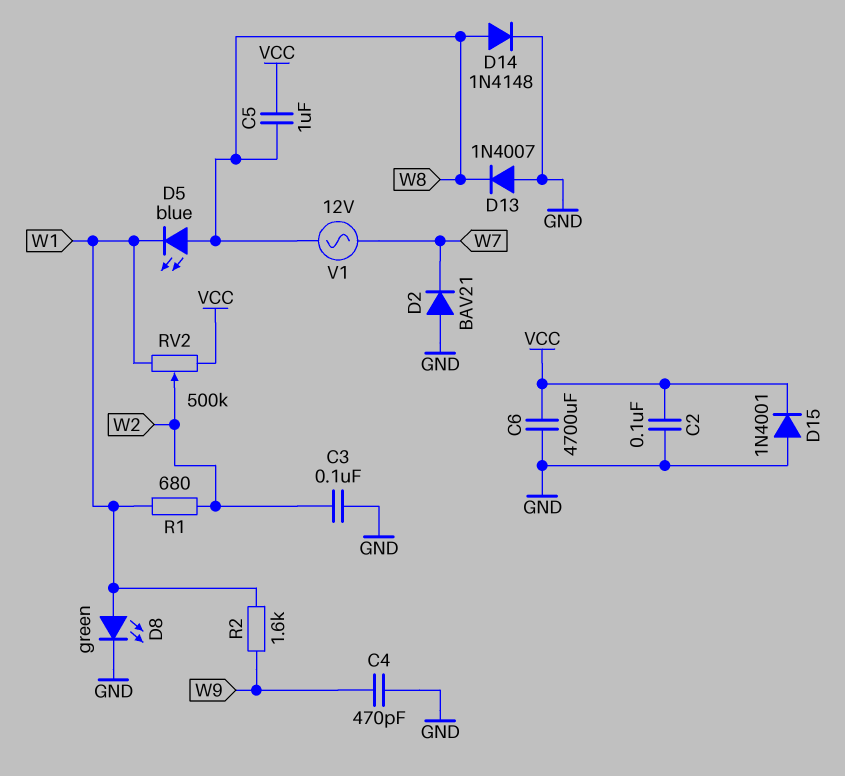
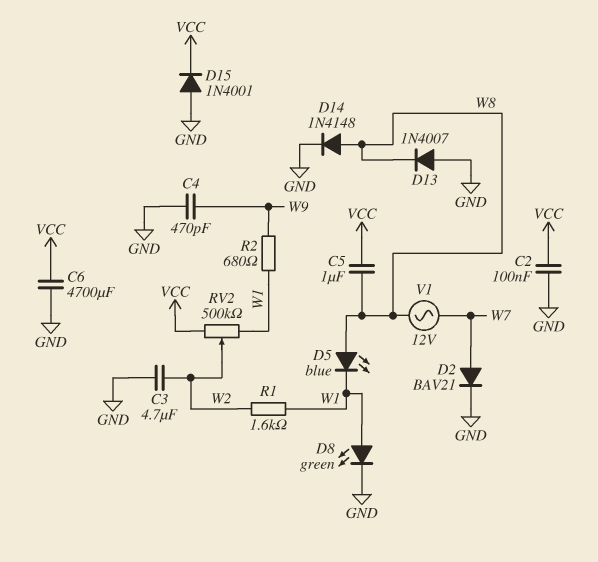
C3: 100nF (GND, W2) -> 4.7uF (GND, W2)
D2: diode BAV21 (A GND, K W7) -> diode BAV21 (A W7, K GND)
R1: 680 (W1, W2) -> 1.6k (W1, W2)
R2: 1.6k (W1, W9) -> 680 (W1, W9)

